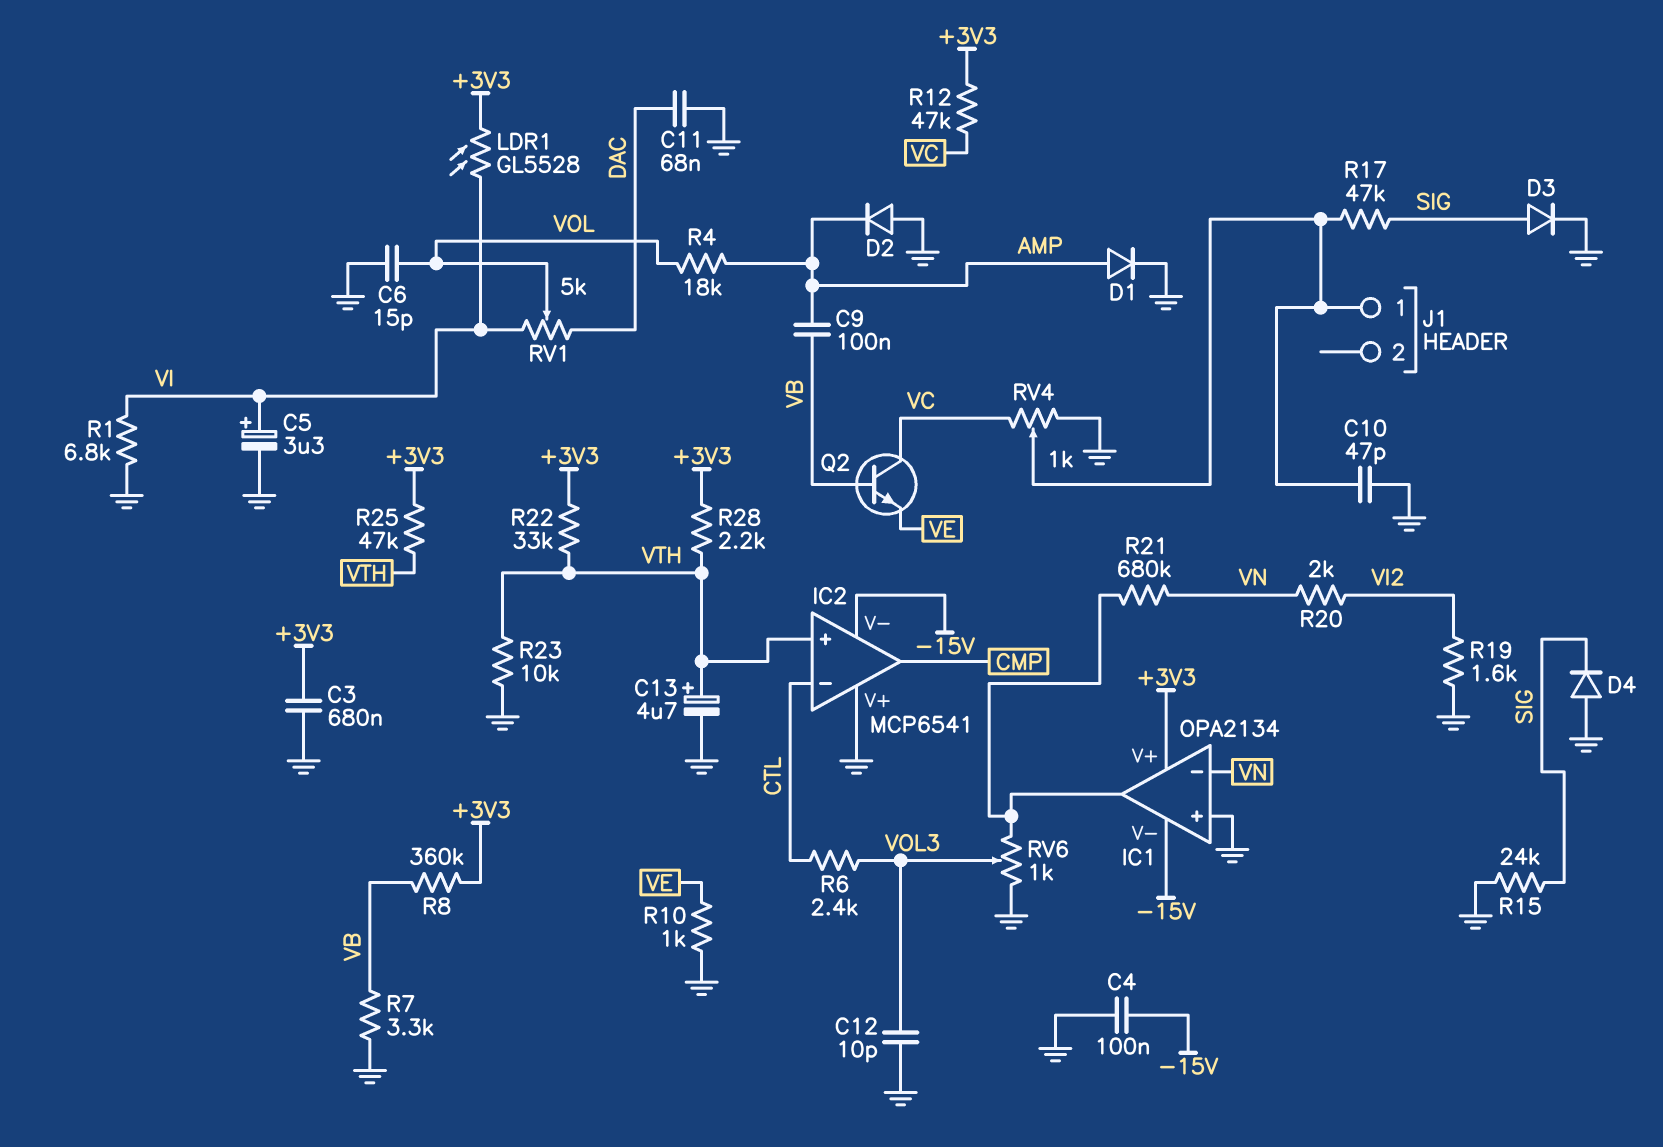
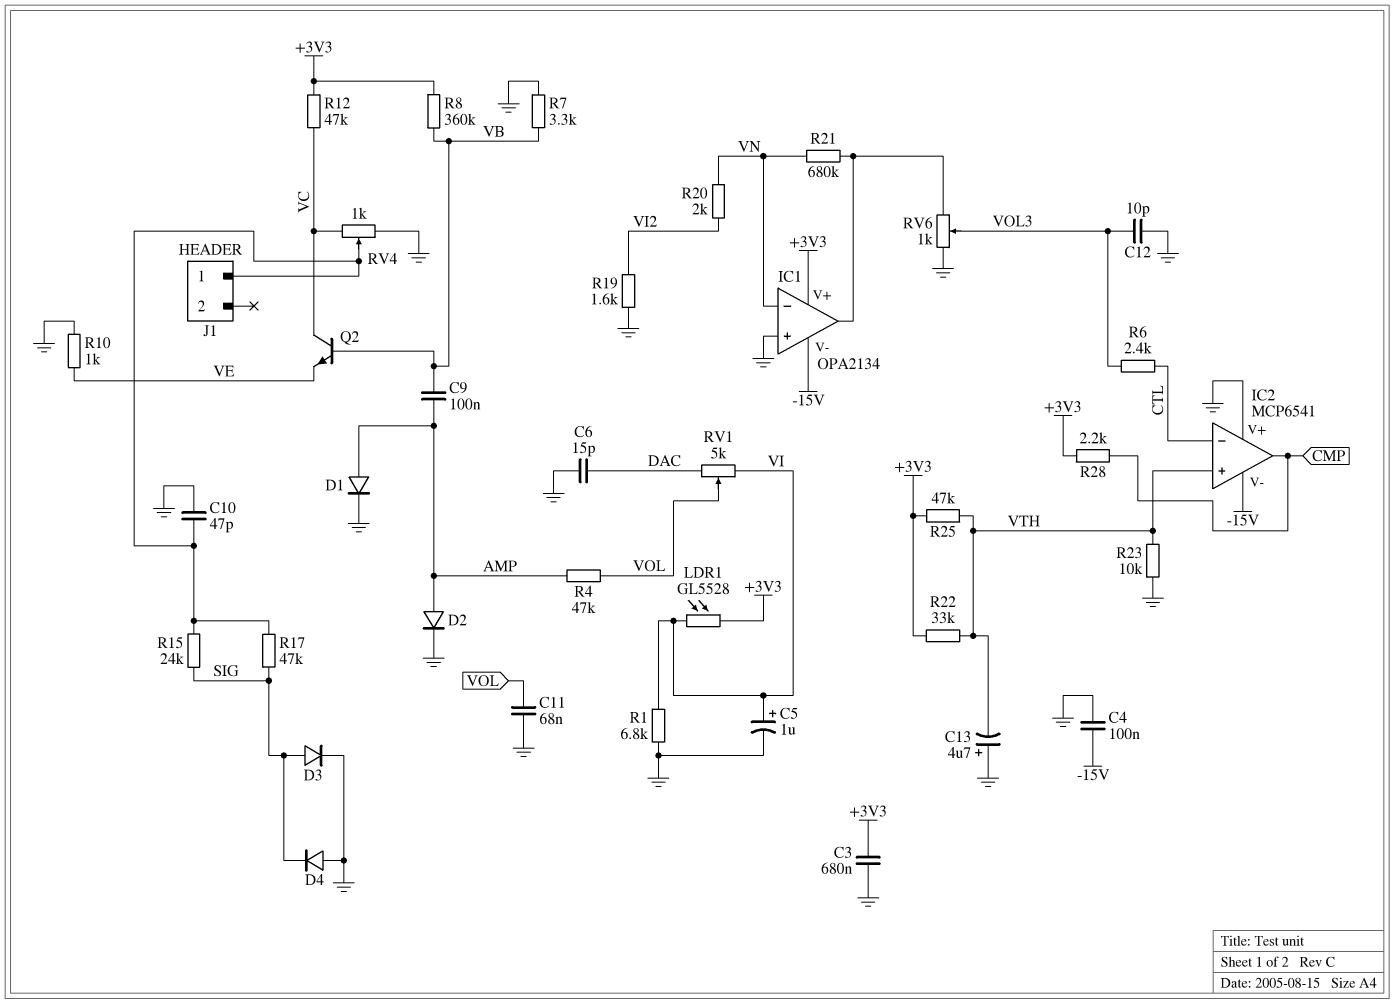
C5: 3.3uF (plus VI, minus GND) -> 1uF (plus VI, minus GND)
C6: 15pF (GND, VOL) -> 15pF (DAC, GND)
C11: 68nF (DAC, GND) -> 68nF (GND, VOL)
C13: 4.7uF (plus VTH, minus GND) -> 4.7uF (plus GND, minus VTH)
D2: diode (A GND, K AMP) -> diode (A AMP, K GND)
R4: 18k (AMP, VOL) -> 47k (AMP, VOL)
R15: 24k (GND, SIG) -> 24k (J1/1, SIG)
R28: 2.2k (+3V3, VTH) -> 2.2k (+3V3, CMP)

